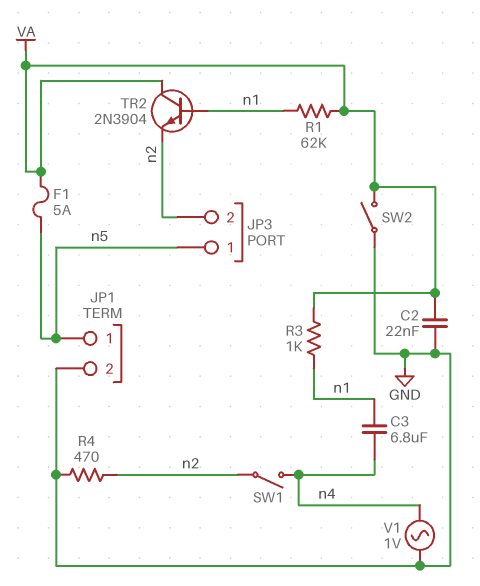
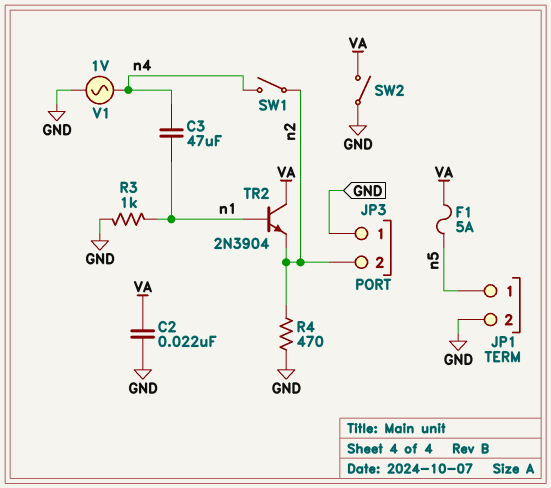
C3: 6.8uF (n1, n4) -> 47uF (n1, n4)
JP3 pin 1: n5 -> GND
R1: 62k (VA, n1) -> none
R3: 1k (VA, n1) -> 1k (GND, n1)

